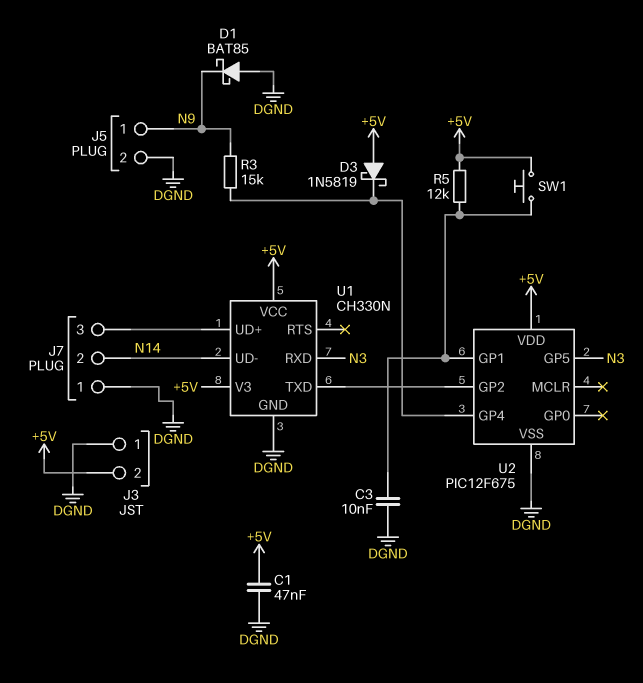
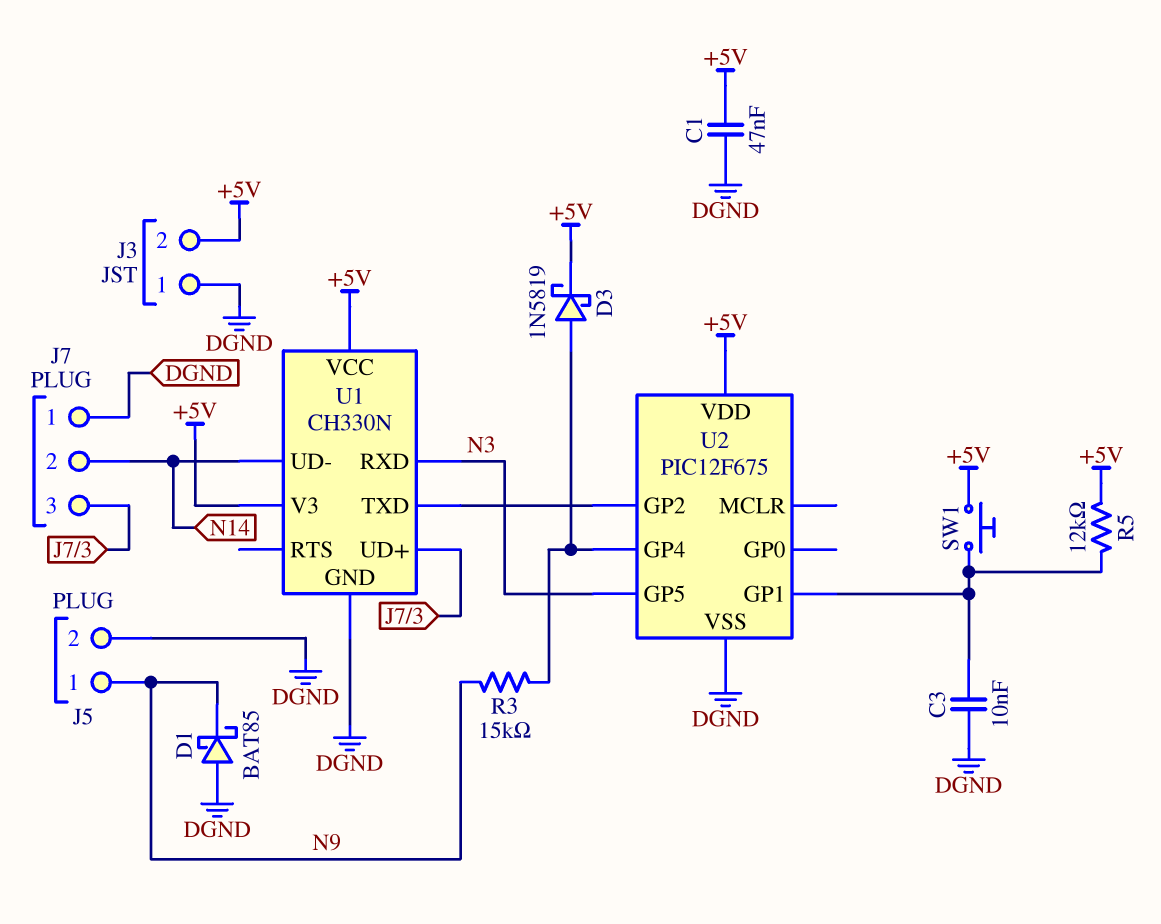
D3: schottky 1N5819 (A +5V, K U2/GP4) -> schottky 1N5819 (A U2/GP4, K +5V)

